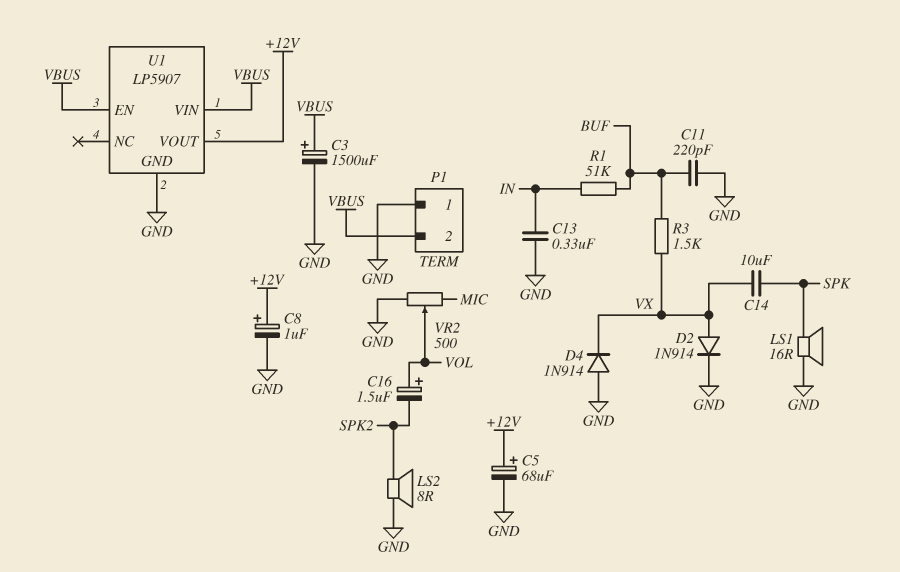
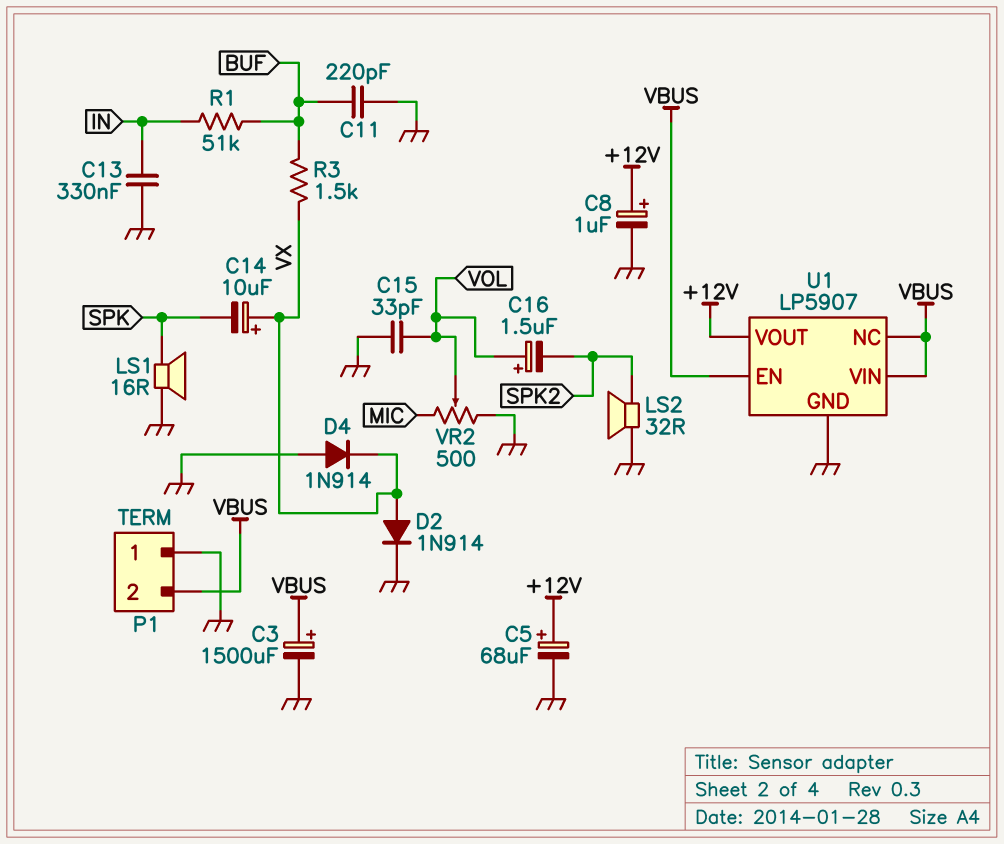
C14: 10uF (SPK, VX) -> 10uF (plus VX, minus SPK)
C15: none -> 33pF (GND, VOL)
LS2: speaker 8R (GND, SPK2) -> speaker 32R (GND, SPK2)
U1 pin NC: none -> VBUS

